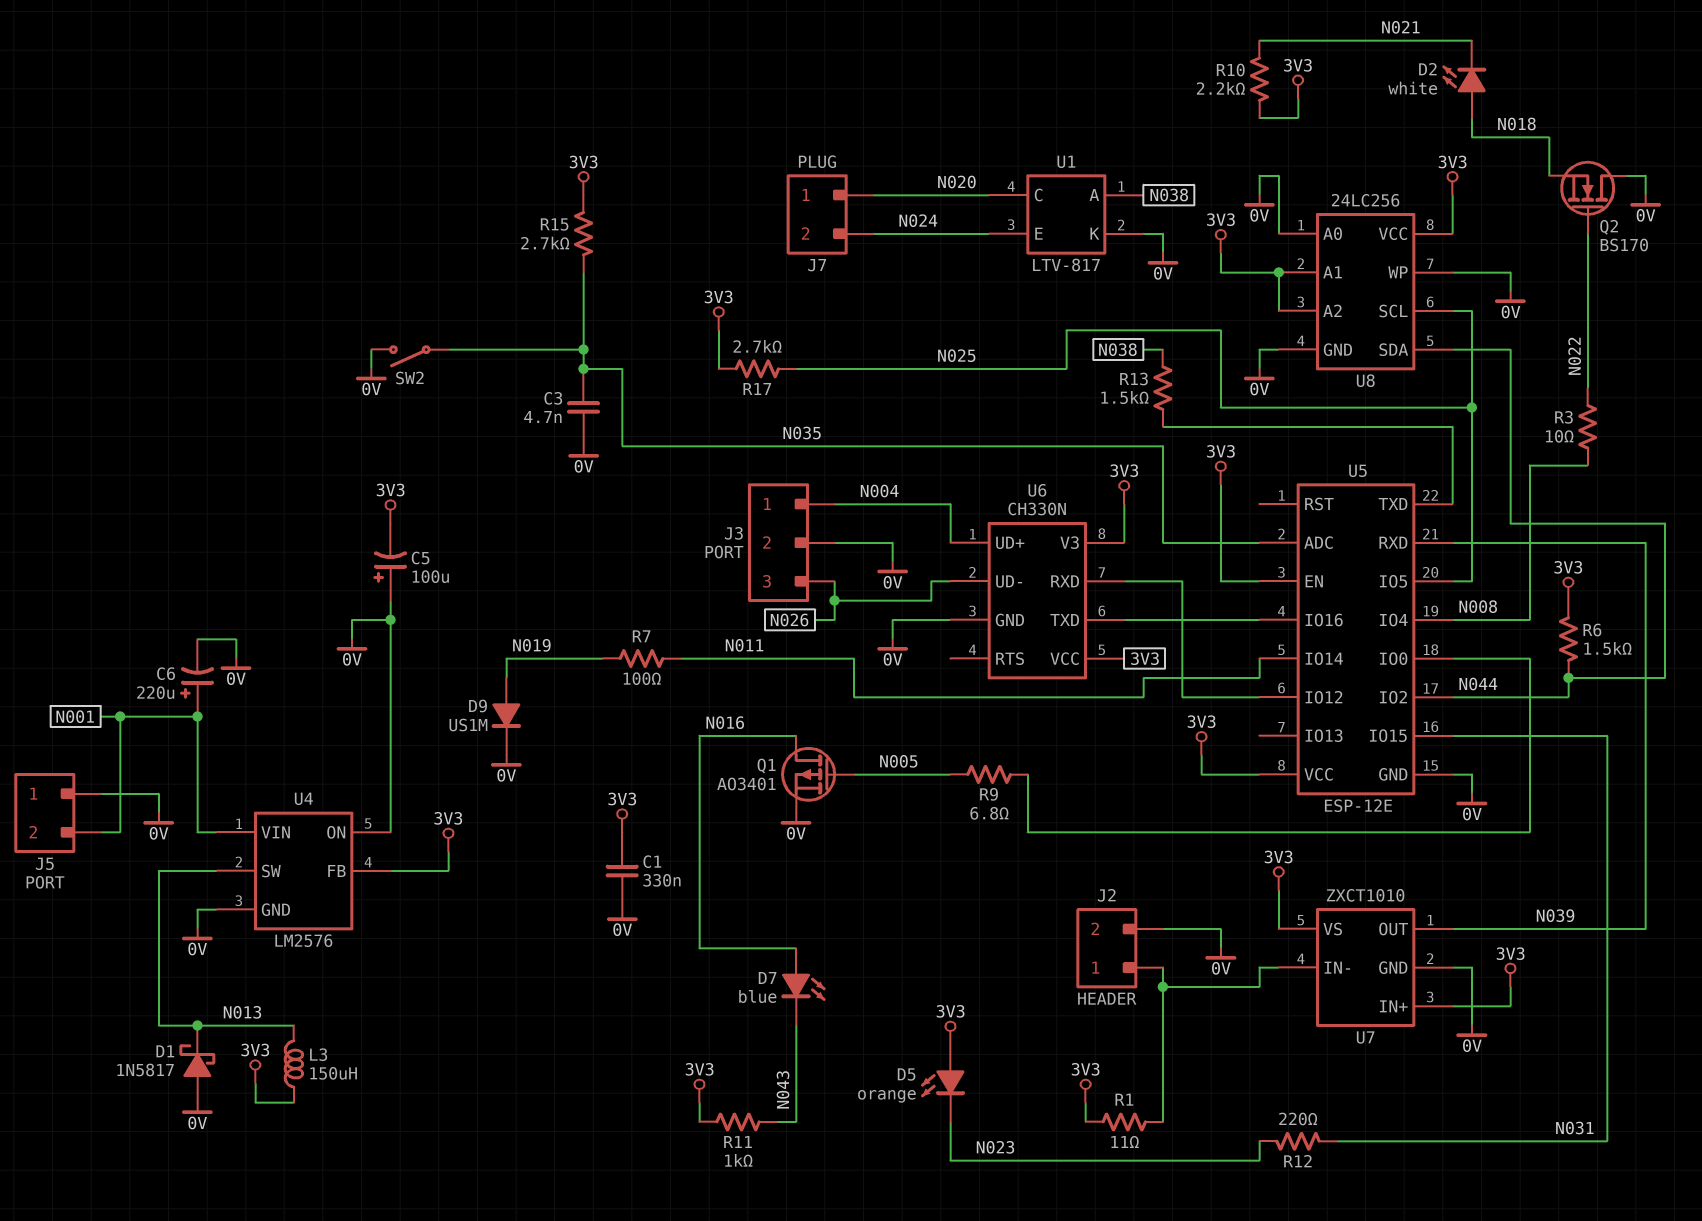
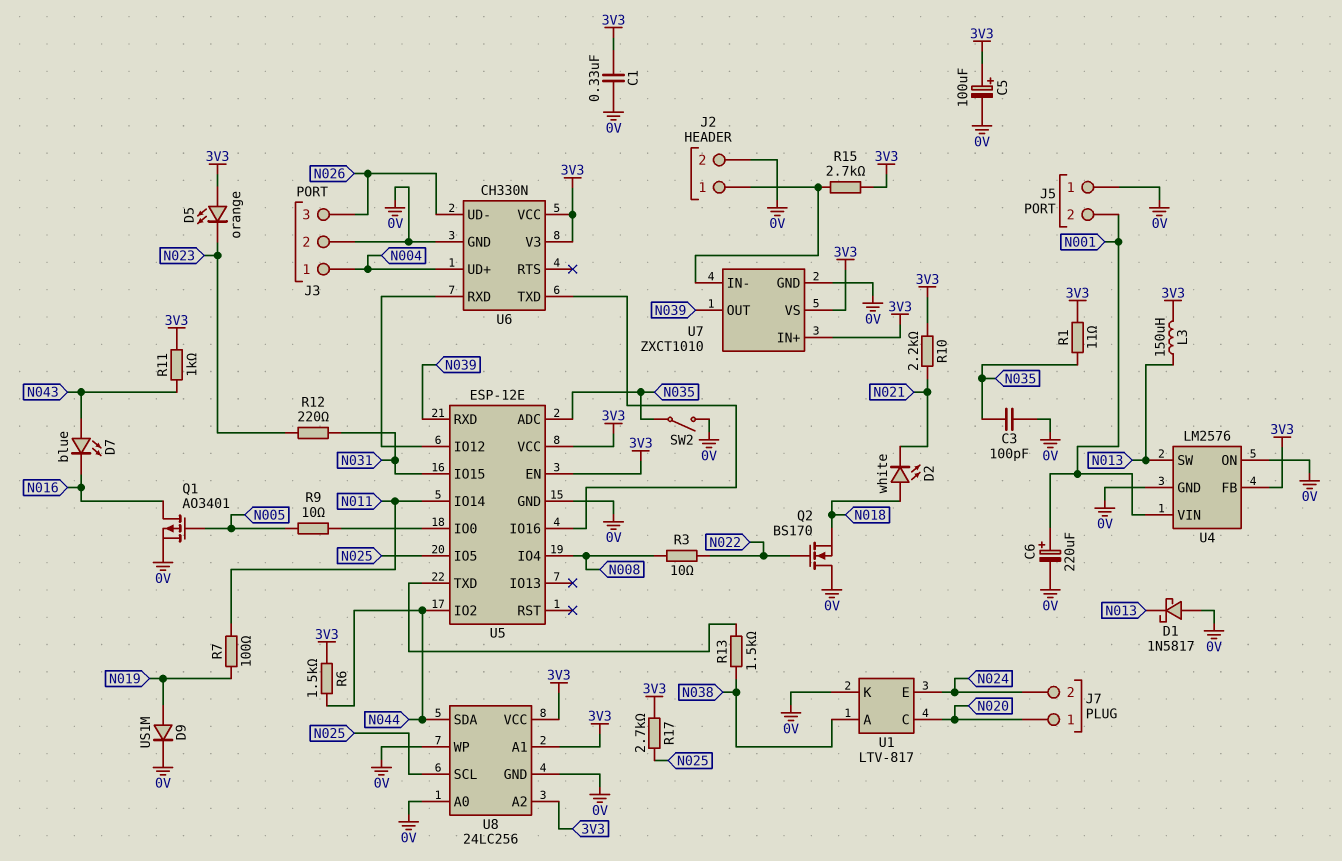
C3: 4.7nF (0V, N035) -> 100pF (0V, N035)
C5: 100uF (plus 0V, minus 3V3) -> 100uF (plus 3V3, minus 0V)
D7: LED blue (A N016, K N043) -> LED blue (A N043, K N016)
R1: 11 (3V3, J2/1) -> 11 (3V3, N035)
R9: 6.8 (N005, U5/IO0) -> 10 (N005, U5/IO0)
R15: 2.7k (3V3, N035) -> 2.7k (3V3, J2/1)

